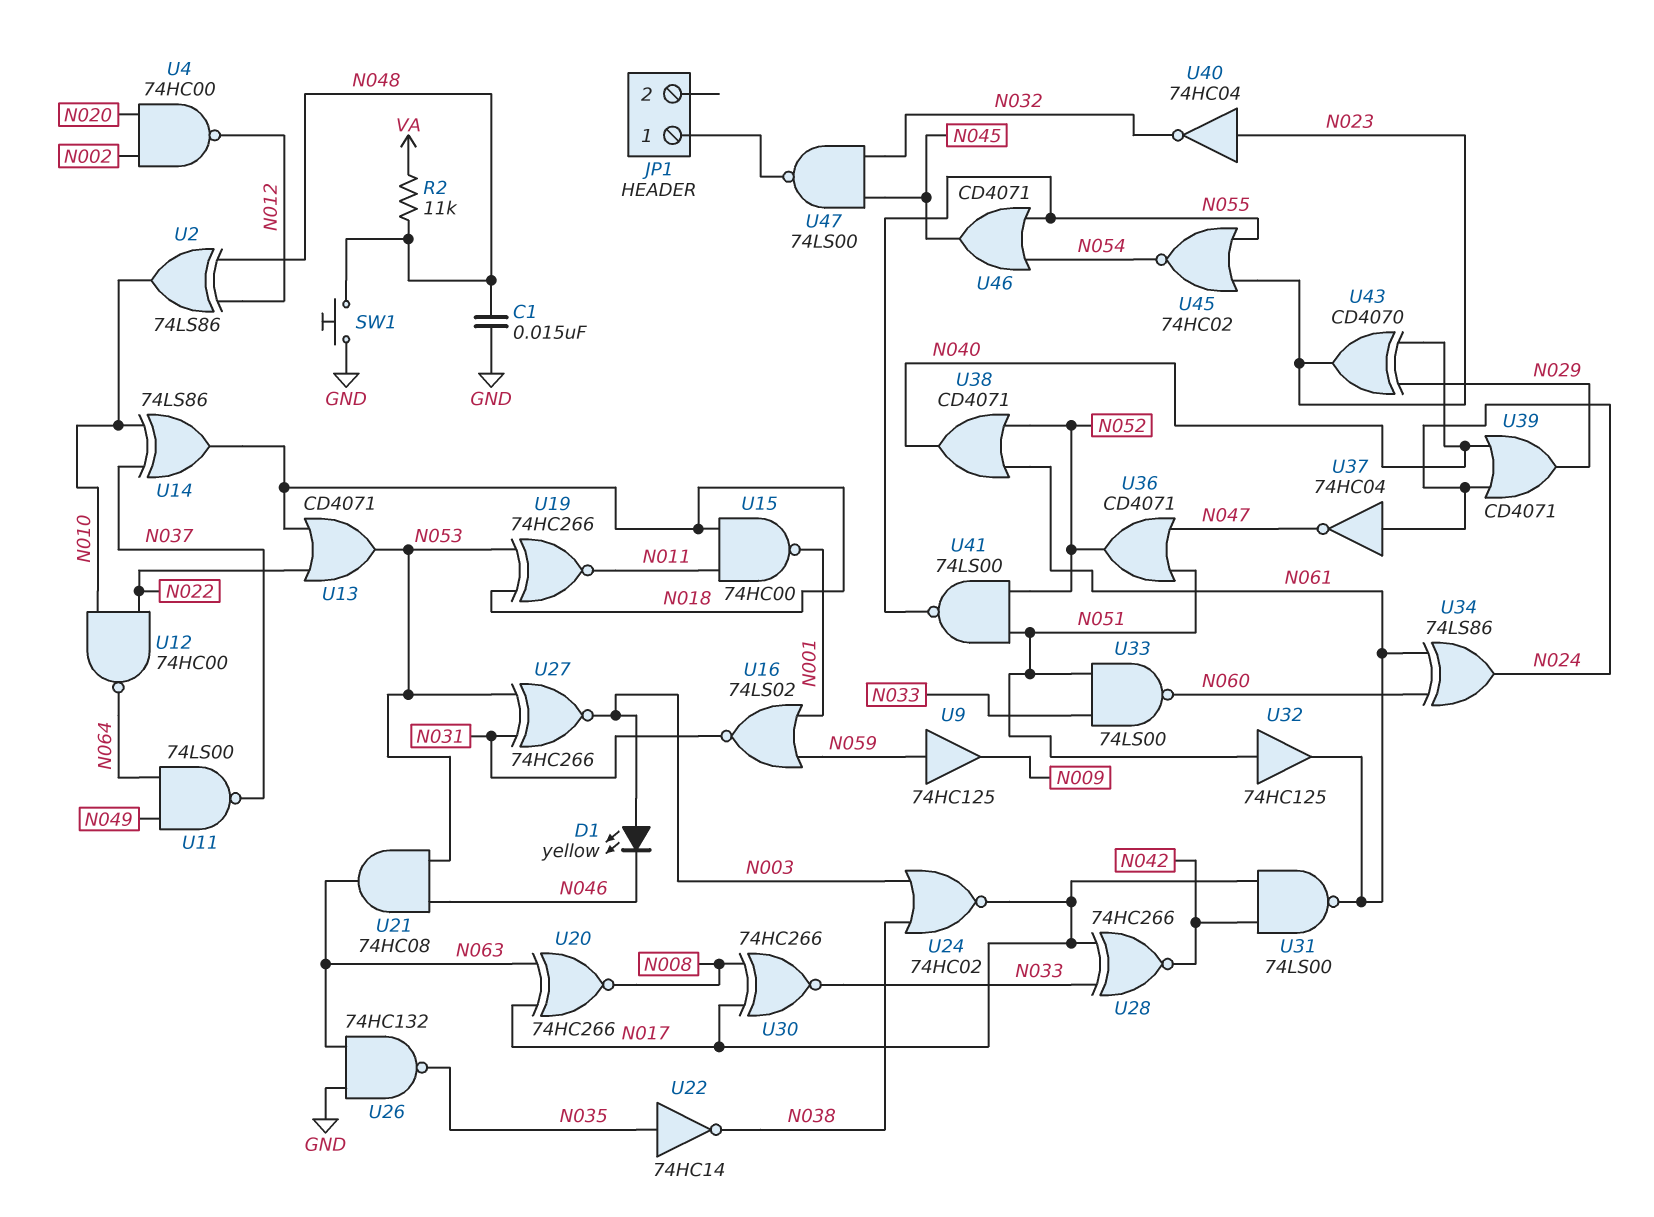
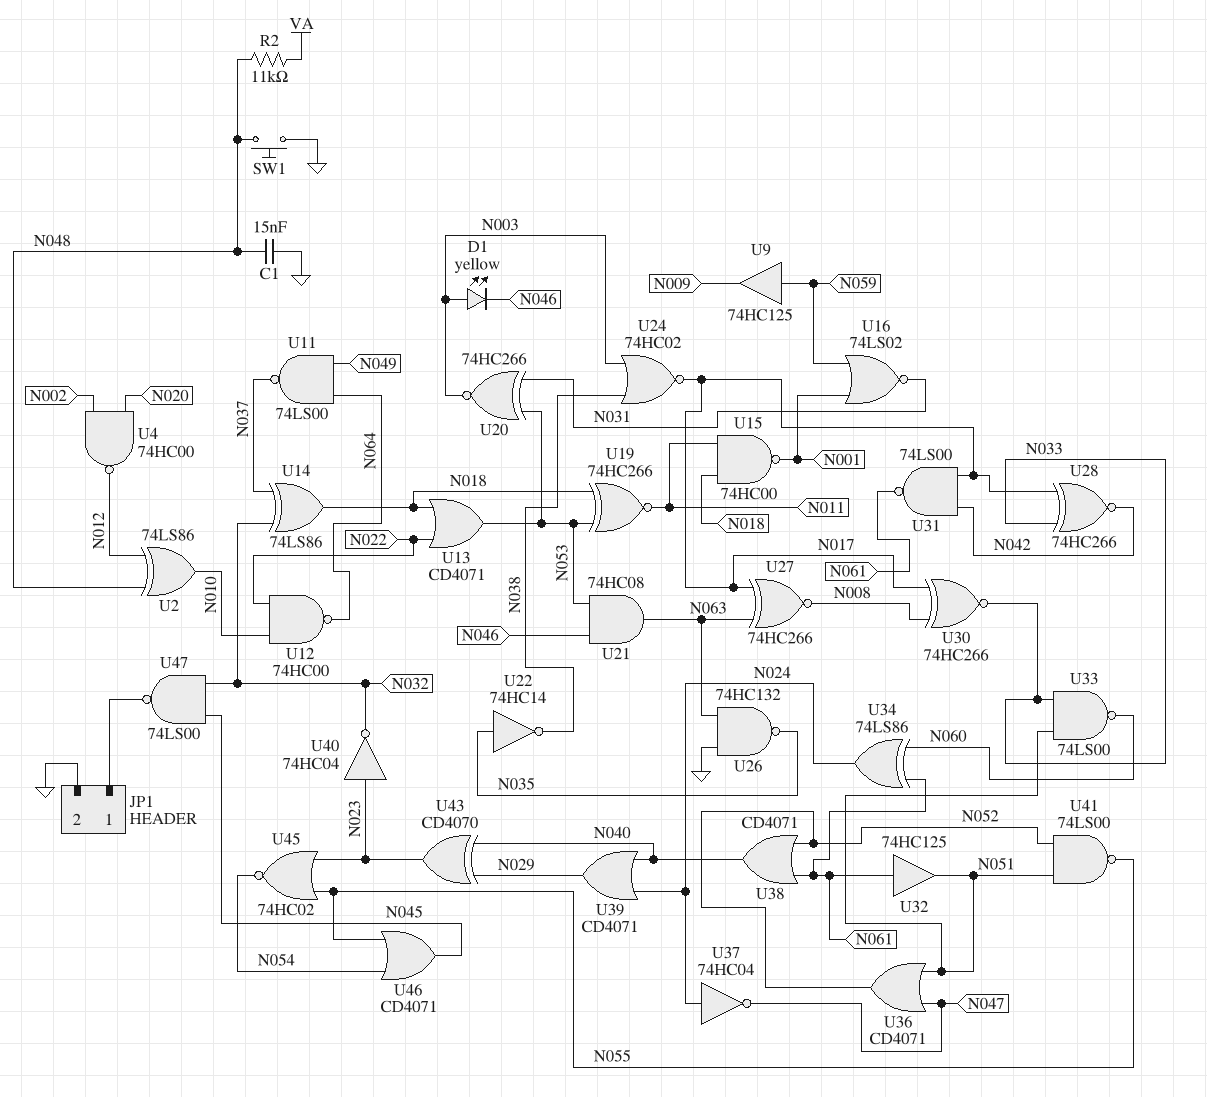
JP1 pin 2: none -> GND
U14: XOR 74LS86 (in N010, in N037, out N018) -> XOR 74LS86 (in N032, in N037, out N018)
U20: XNOR 74HC266 (in N017, in N063, out N008) -> XNOR 74HC266 (in N031, in N053, out N003)
U27: XNOR 74HC266 (in N031, in N053, out N003) -> XNOR 74HC266 (in N017, in N063, out N008)
U32: buffer 74HC125 (in N051, out N061) -> buffer 74HC125 (in N061, out N051)

